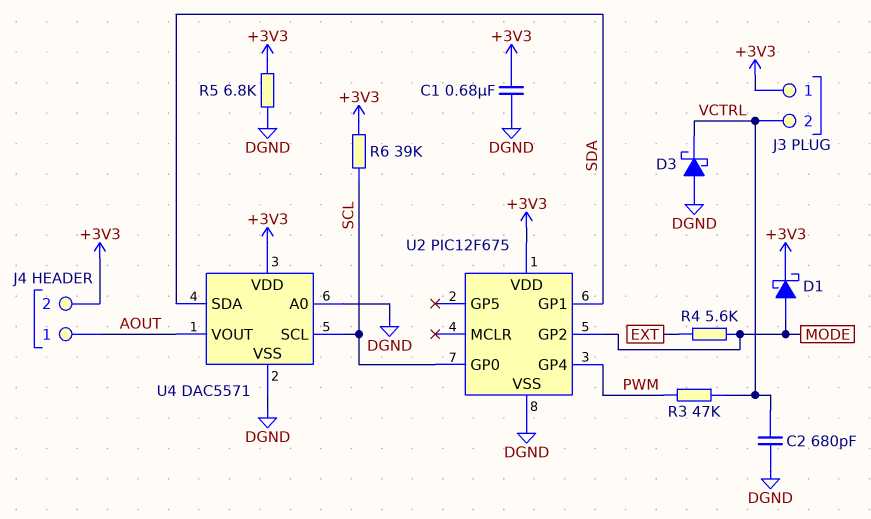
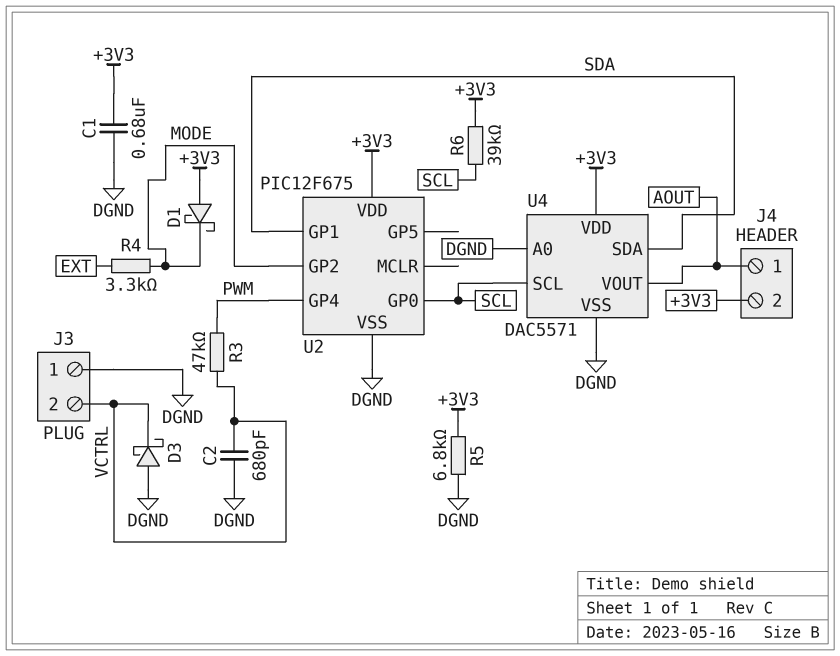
D1: schottky (A MODE, K +3V3) -> schottky (A +3V3, K MODE)
J3 pin 1: +3V3 -> DGND
R4: 5.6k (EXT, MODE) -> 3.3k (EXT, MODE)

